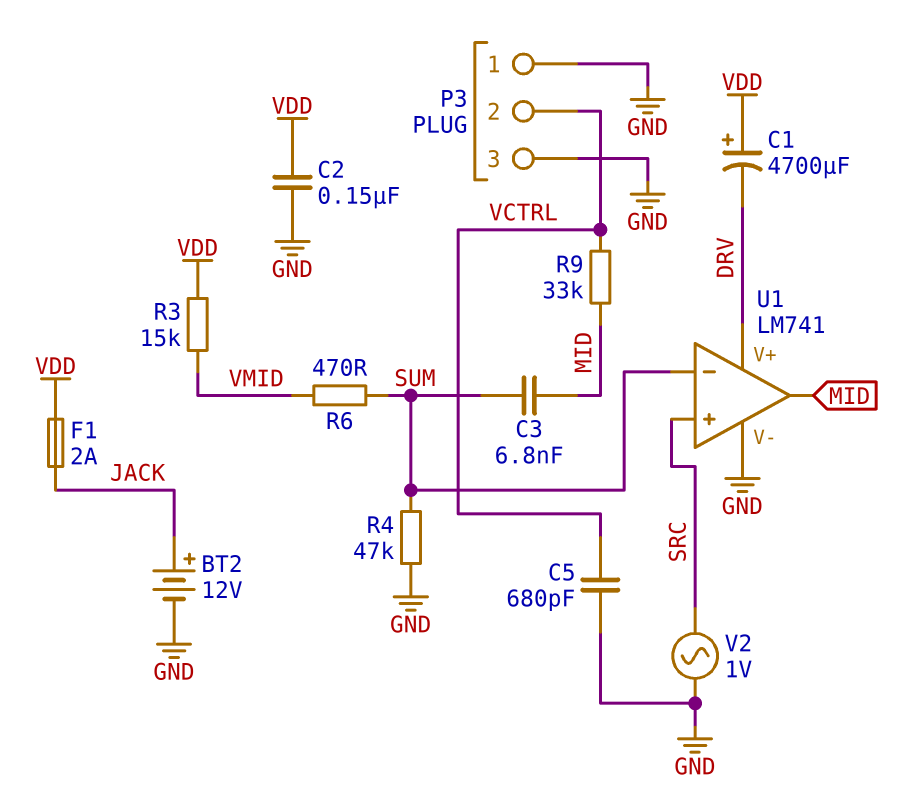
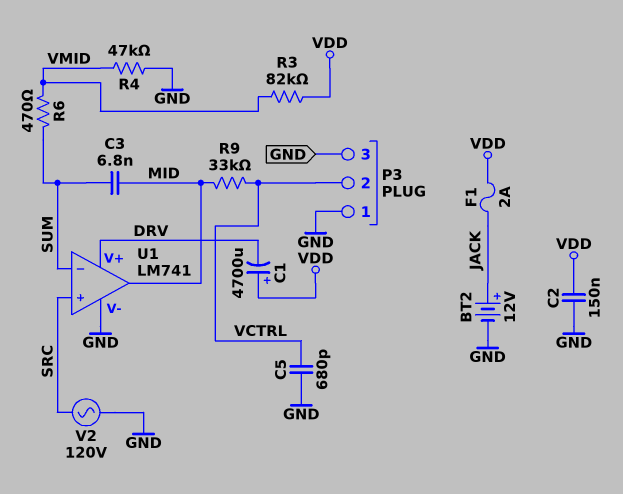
R3: 15k (VDD, VMID) -> 82k (VDD, VMID)
R4: 47k (GND, SUM) -> 47k (GND, VMID)
V2: AC 1V (GND, SRC) -> AC 120V (GND, SRC)

